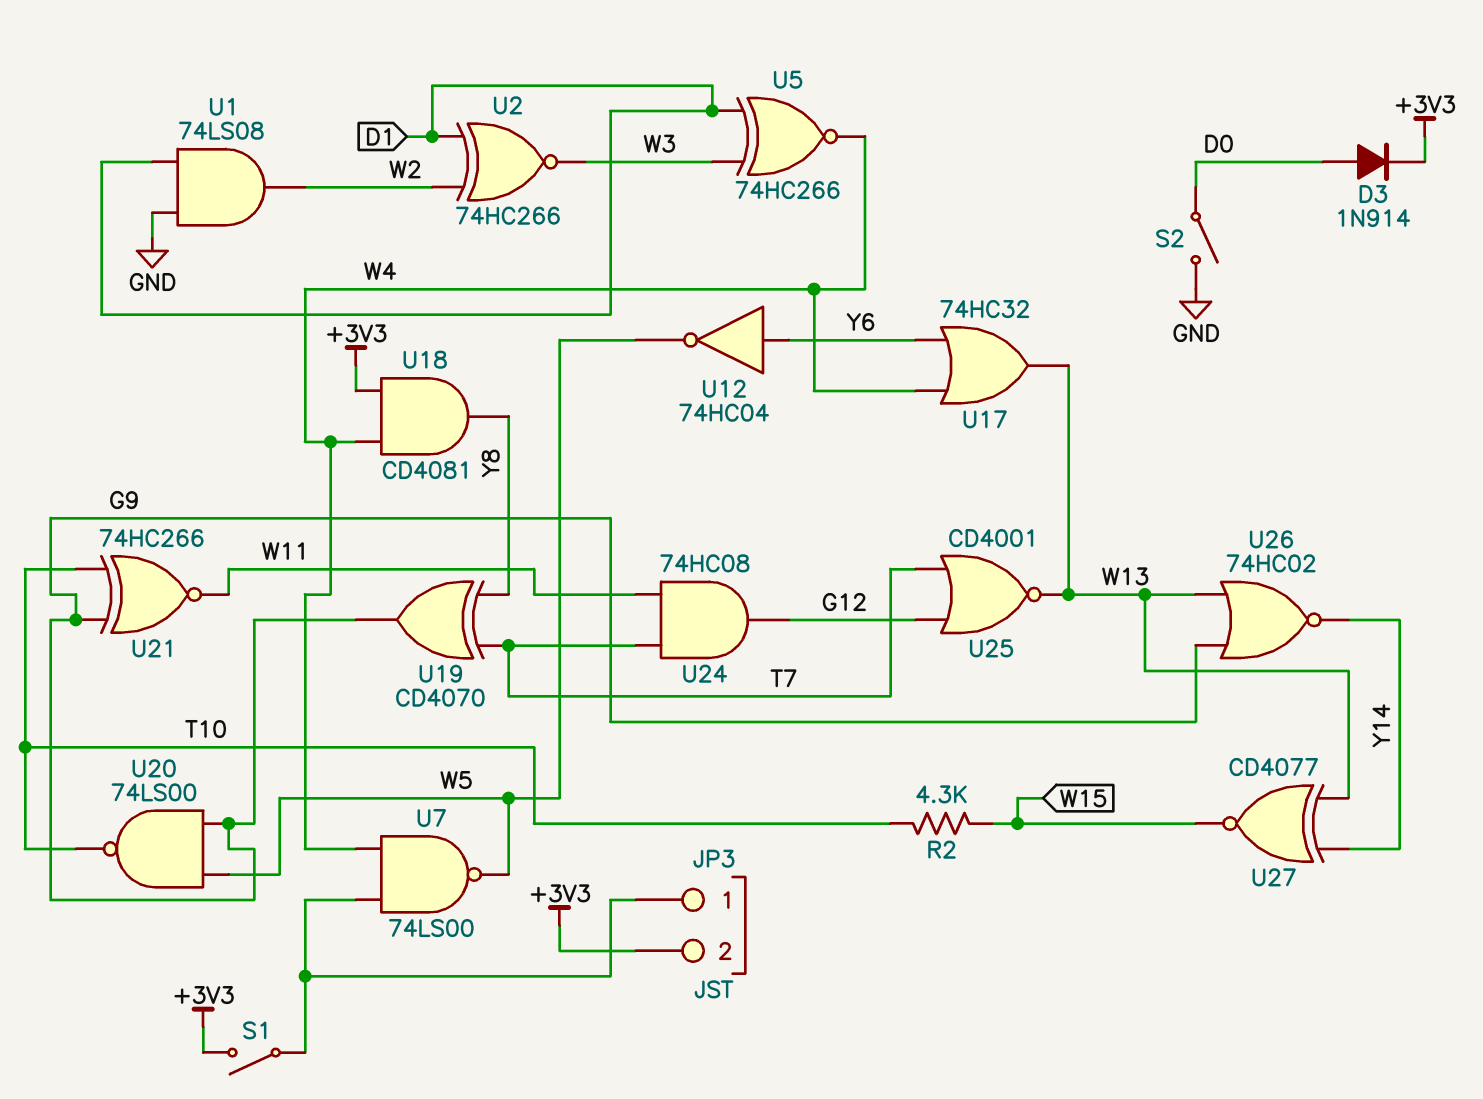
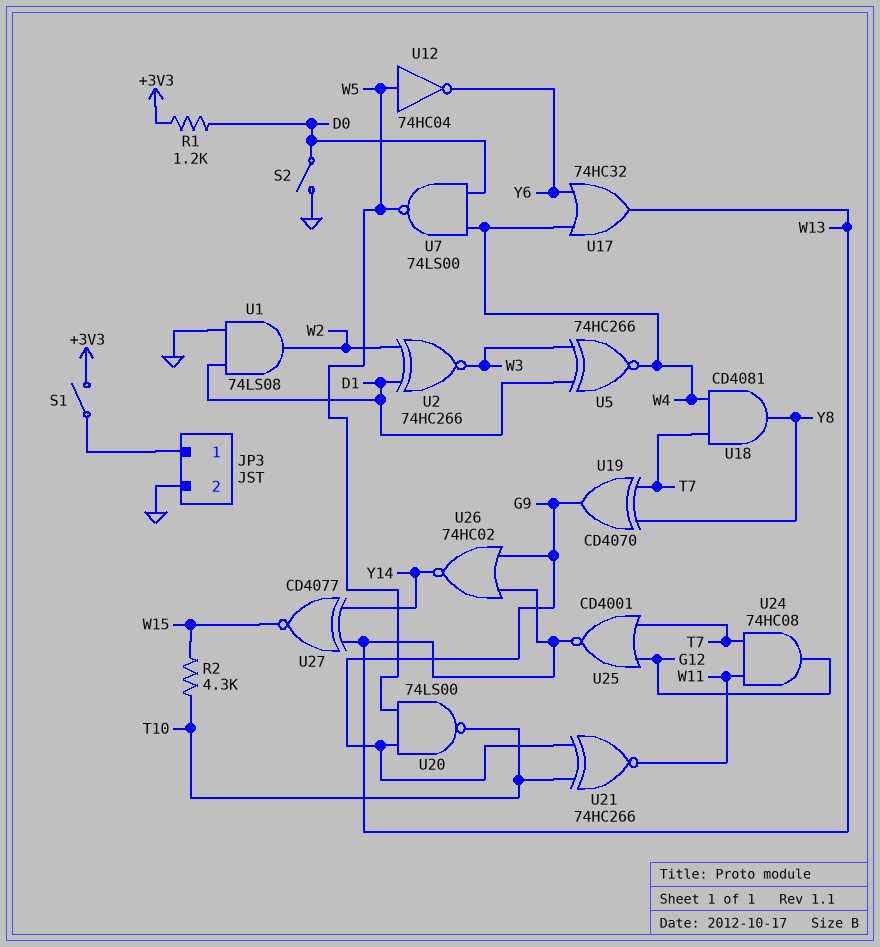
D3: diode 1N914 (A D0, K +3V3) -> none
JP3 pin 2: +3V3 -> GND
R1: none -> 1.2k (+3V3, D0)
U7: NAND 74LS00 (in JP3/1, in W4, out W5) -> NAND 74LS00 (in D0, in W4, out W5)
U12: NOT 74HC04 (in Y6, out W5) -> NOT 74HC04 (in W5, out Y6)
U18: AND CD4081 (in +3V3, in W4, out Y8) -> AND CD4081 (in T7, in W4, out Y8)

